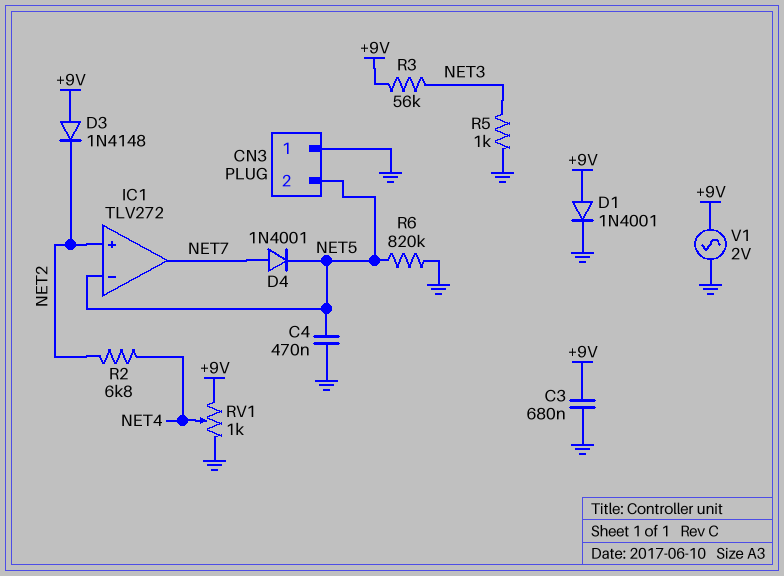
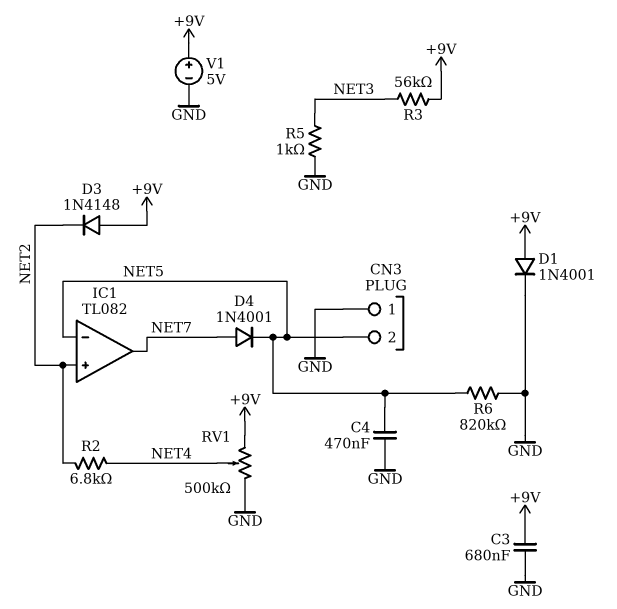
IC1: TLV272 -> TL082
RV1: 1k (+9V, GND, wiper NET4) -> 500k (+9V, GND, wiper NET4)
V1: AC 2V (+9V, GND) -> 5V (plus +9V, minus GND)

